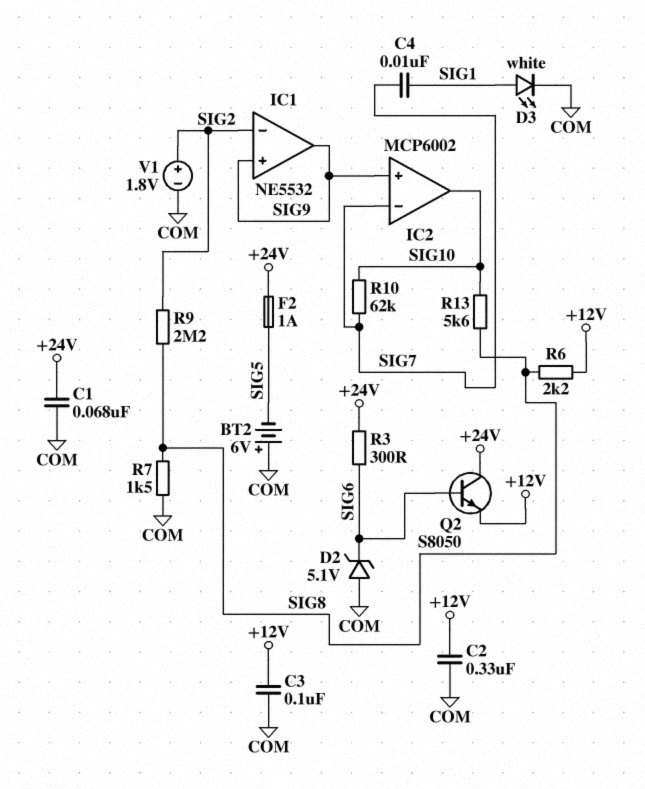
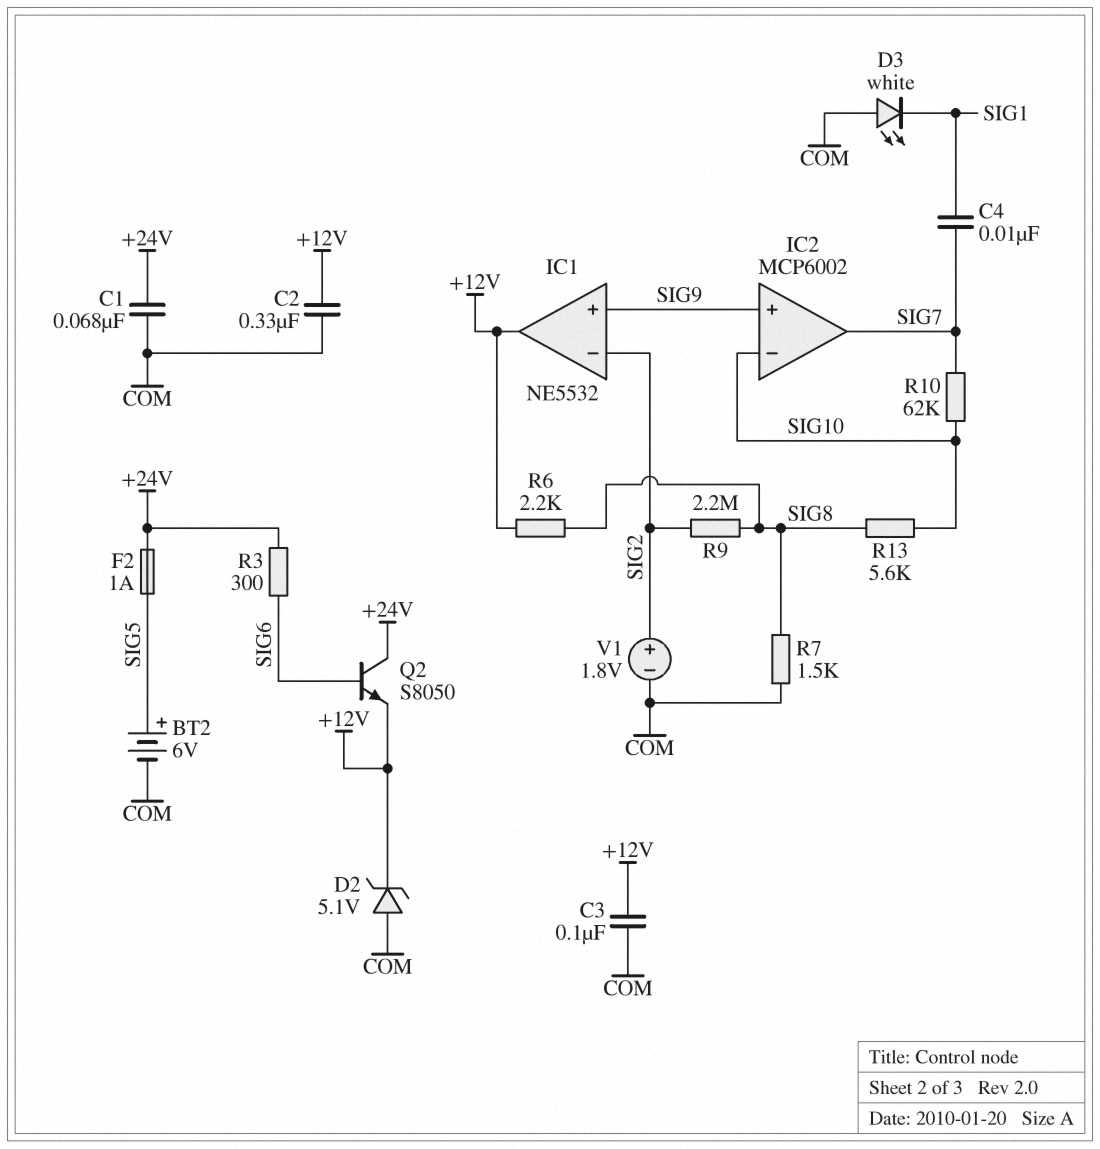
BT2: 6V (plus COM, minus SIG5) -> 6V (plus SIG5, minus COM)
D2: zener 5.1V (A COM, K SIG6) -> zener 5.1V (A COM, K +12V)
D3: LED white (A SIG1, K COM) -> LED white (A COM, K SIG1)
IC1 pin out: SIG9 -> +12V
IC2 pin in-: SIG7 -> SIG10
IC2 pin out: SIG10 -> SIG7

